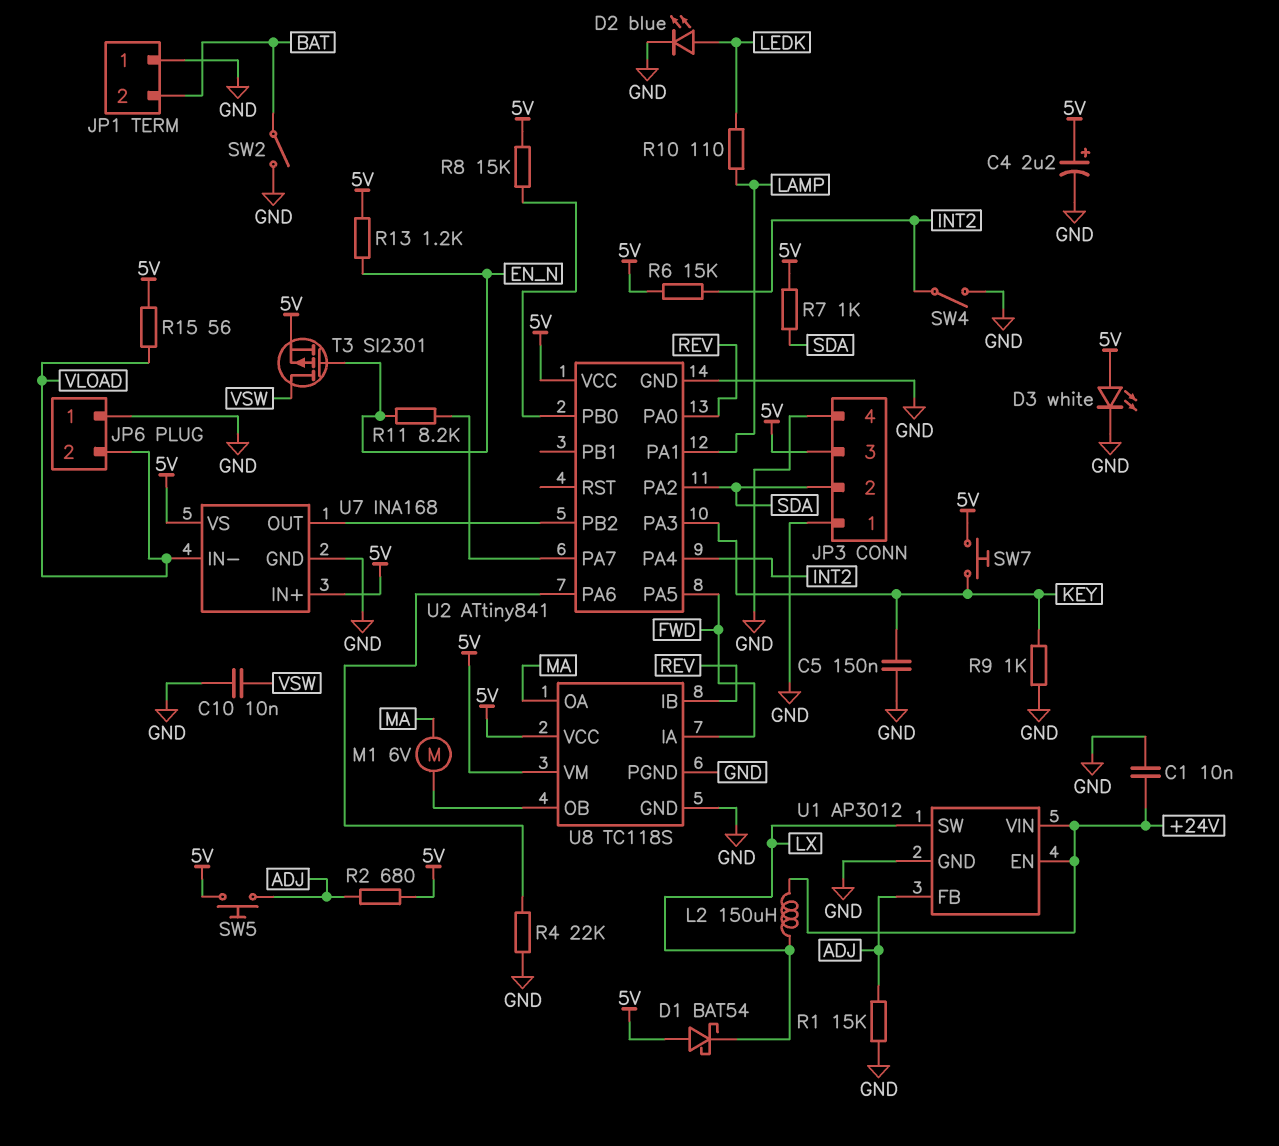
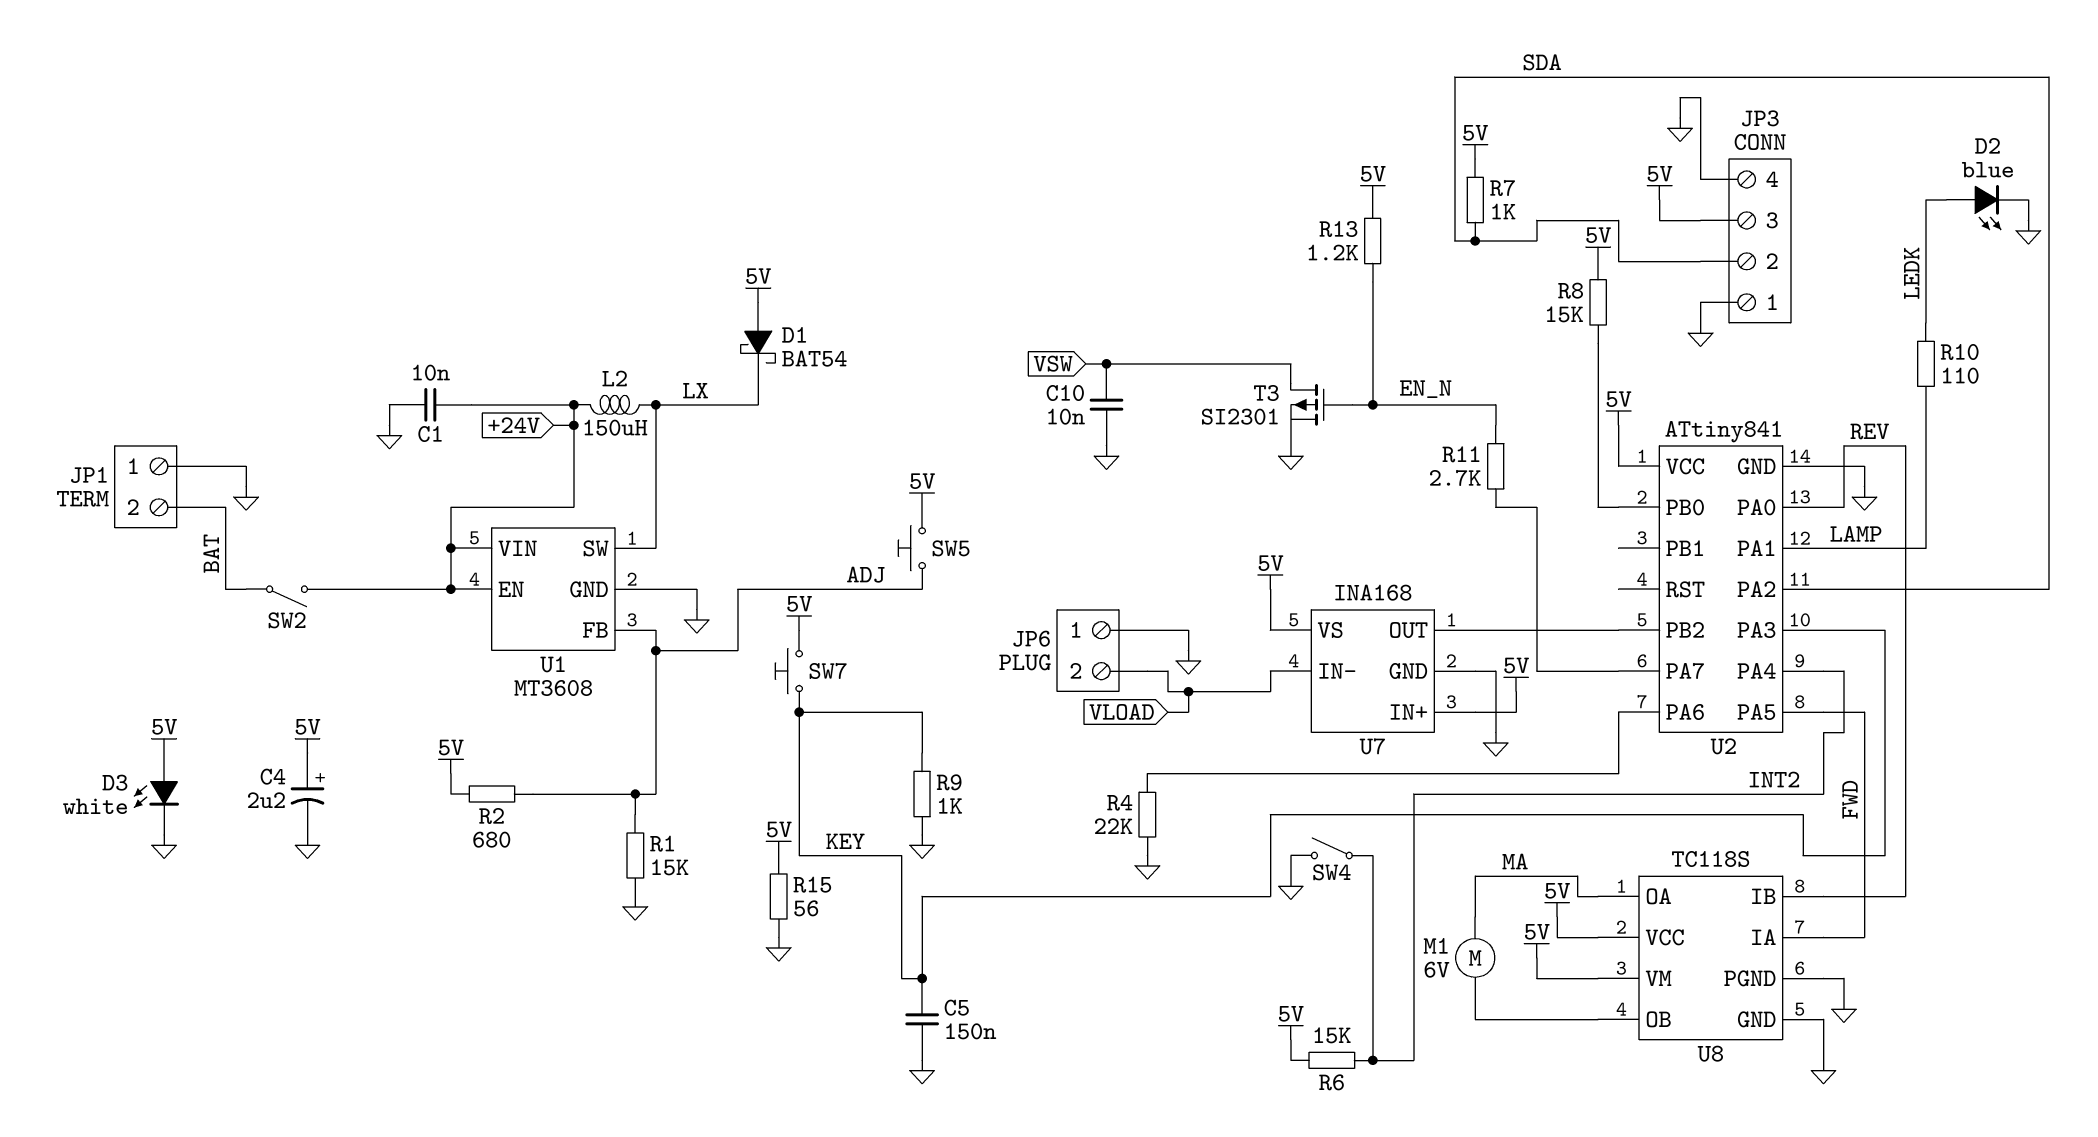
R11: 8.2k (EN_N, U2/PA7) -> 2.7k (EN_N, U2/PA7)
R15: 56 (5V, VLOAD) -> 56 (5V, GND)
SW2: switch (BAT, GND) -> switch (+24V, BAT)
T3: PMOS SI2301 (G EN_N, D VSW, S 5V) -> PMOS SI2301 (G EN_N, D VSW, S GND)
U1: AP3012 -> MT3608

